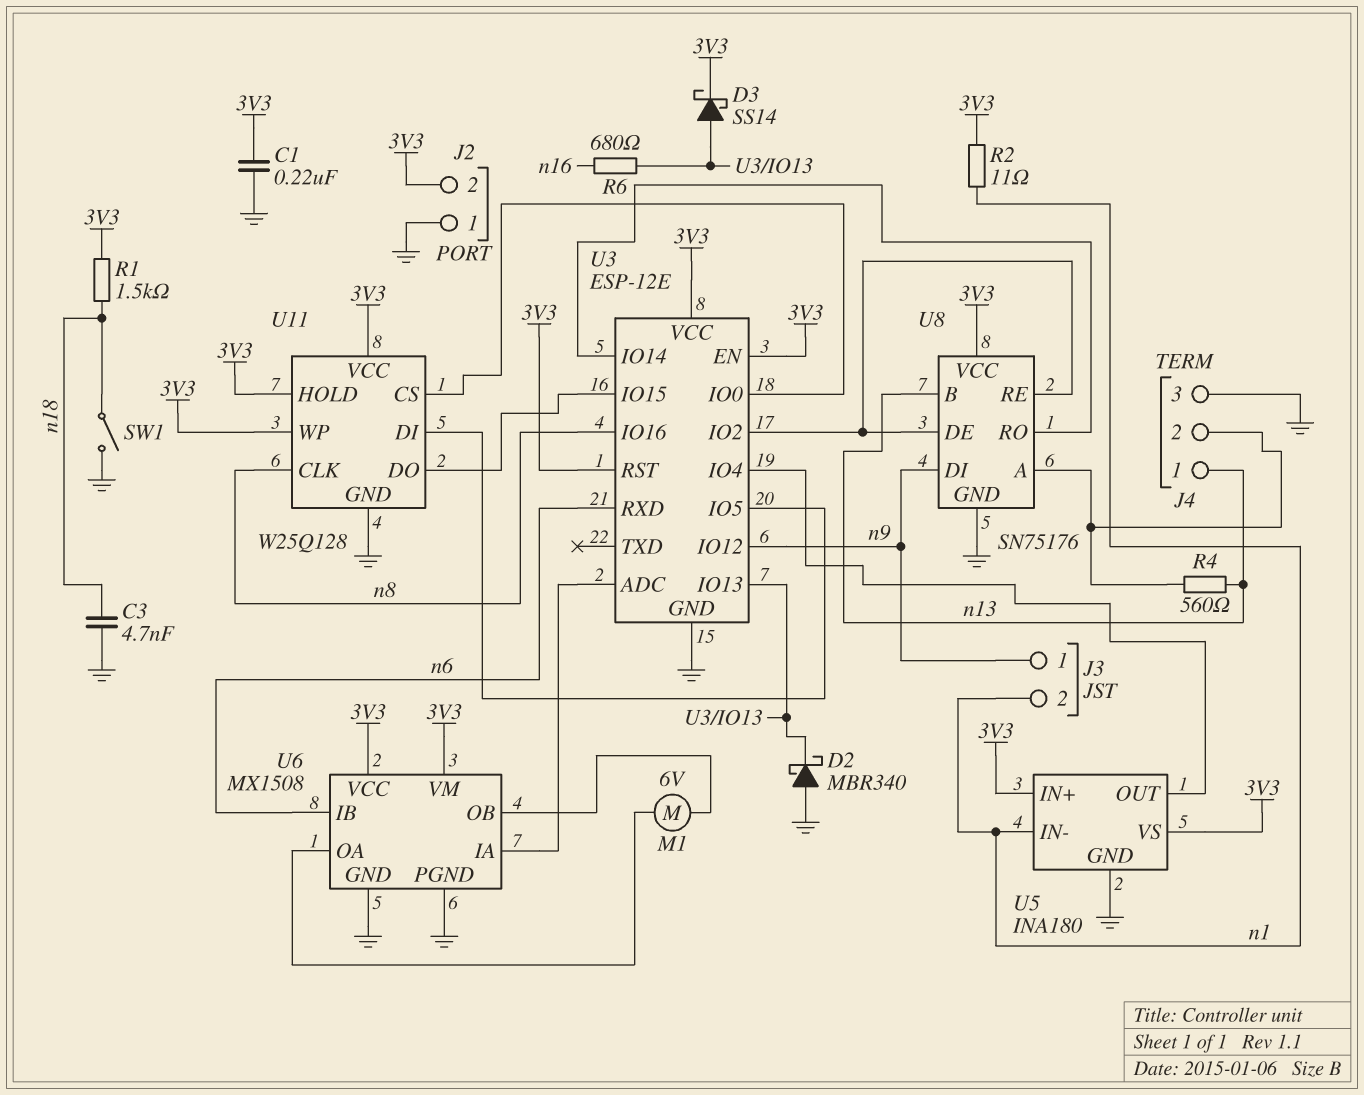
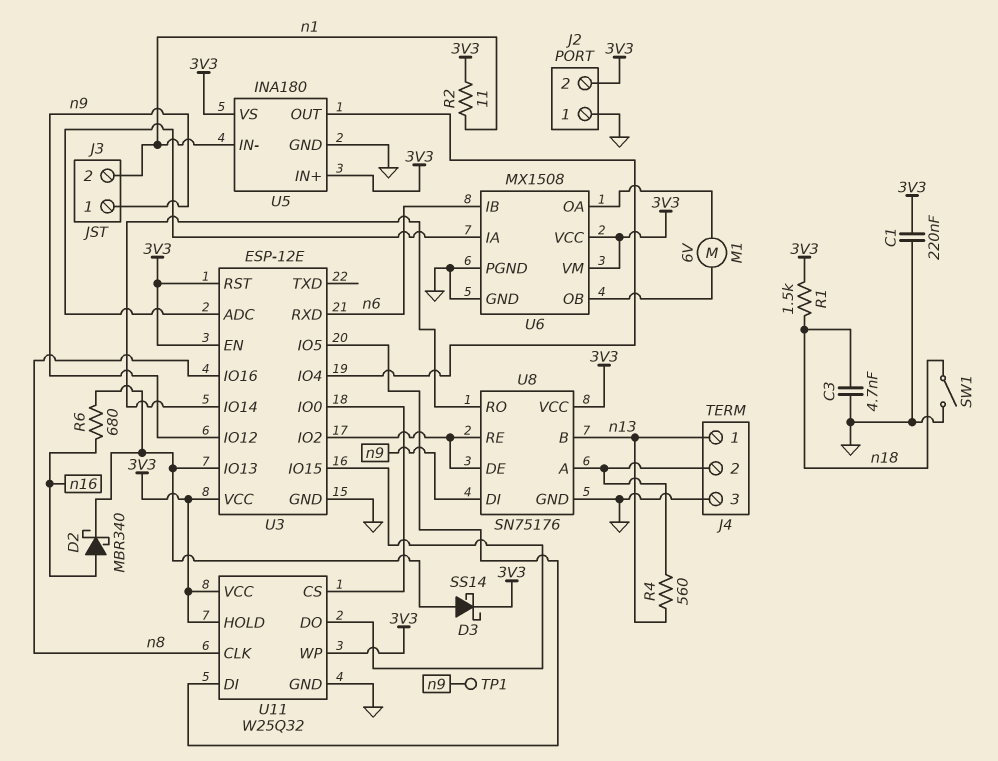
D2: schottky MBR340 (A GND, K U3/IO13) -> schottky MBR340 (A n16, K U3/IO13)
TP1: none -> test point (n9)
U11: W25Q128 -> W25Q32

